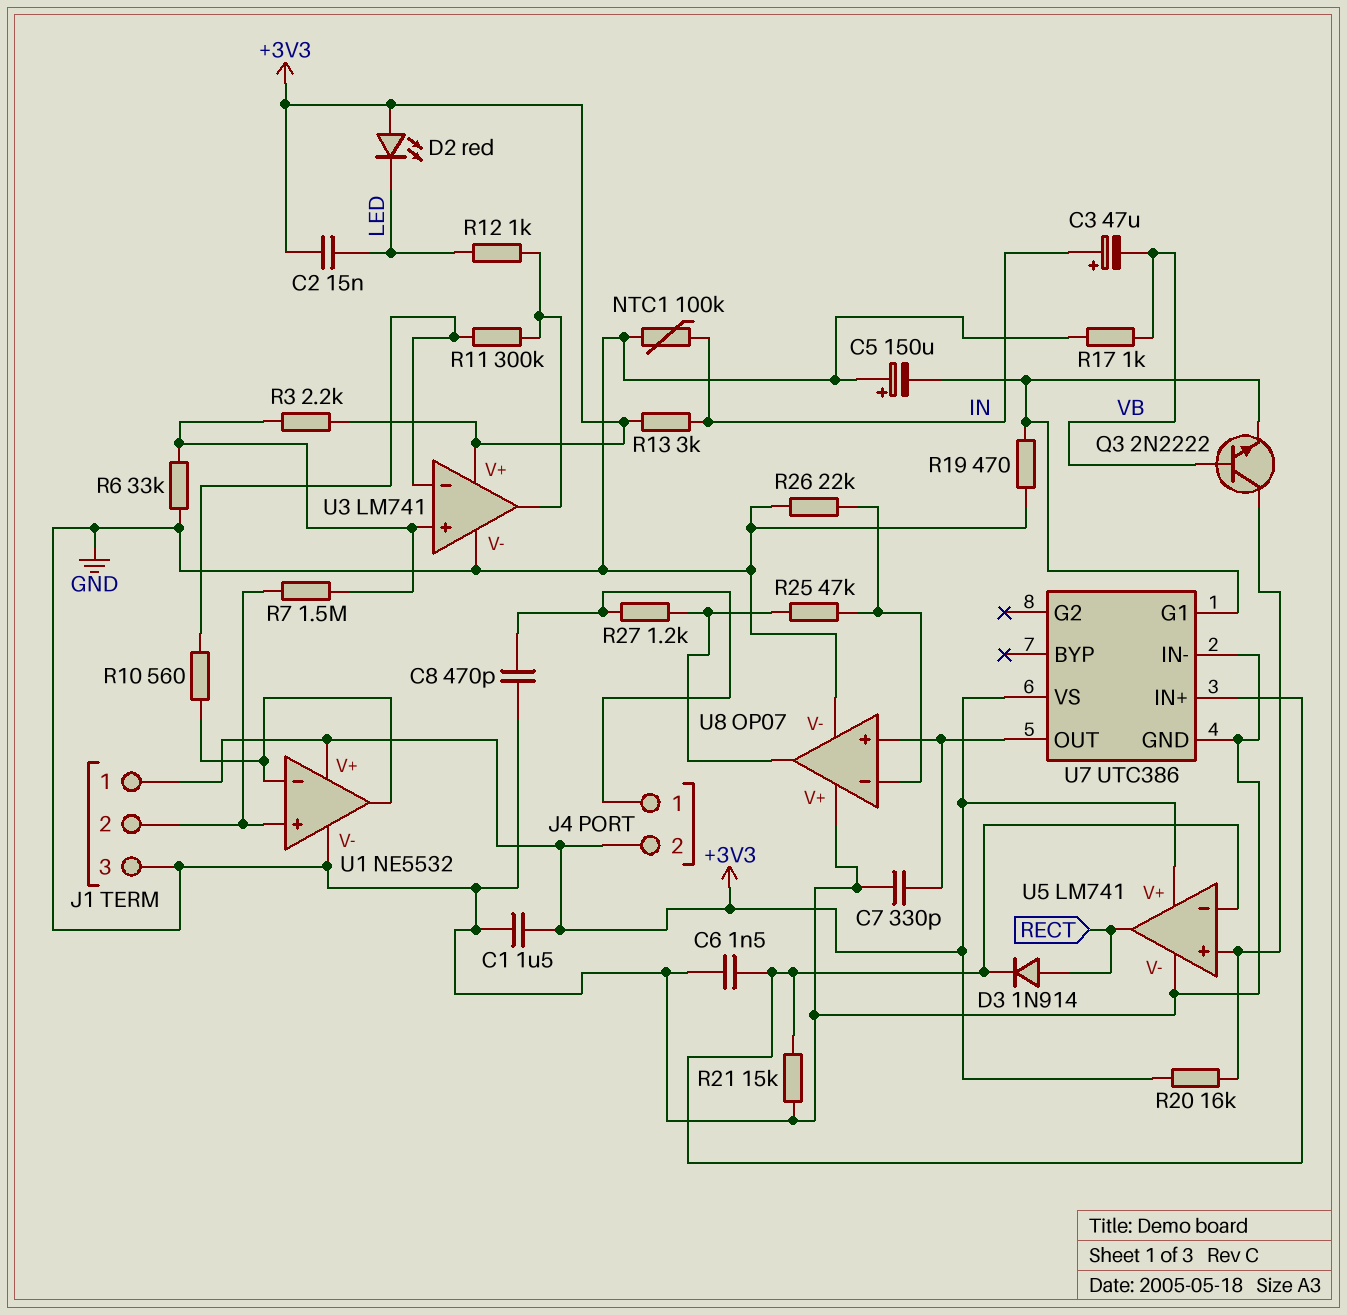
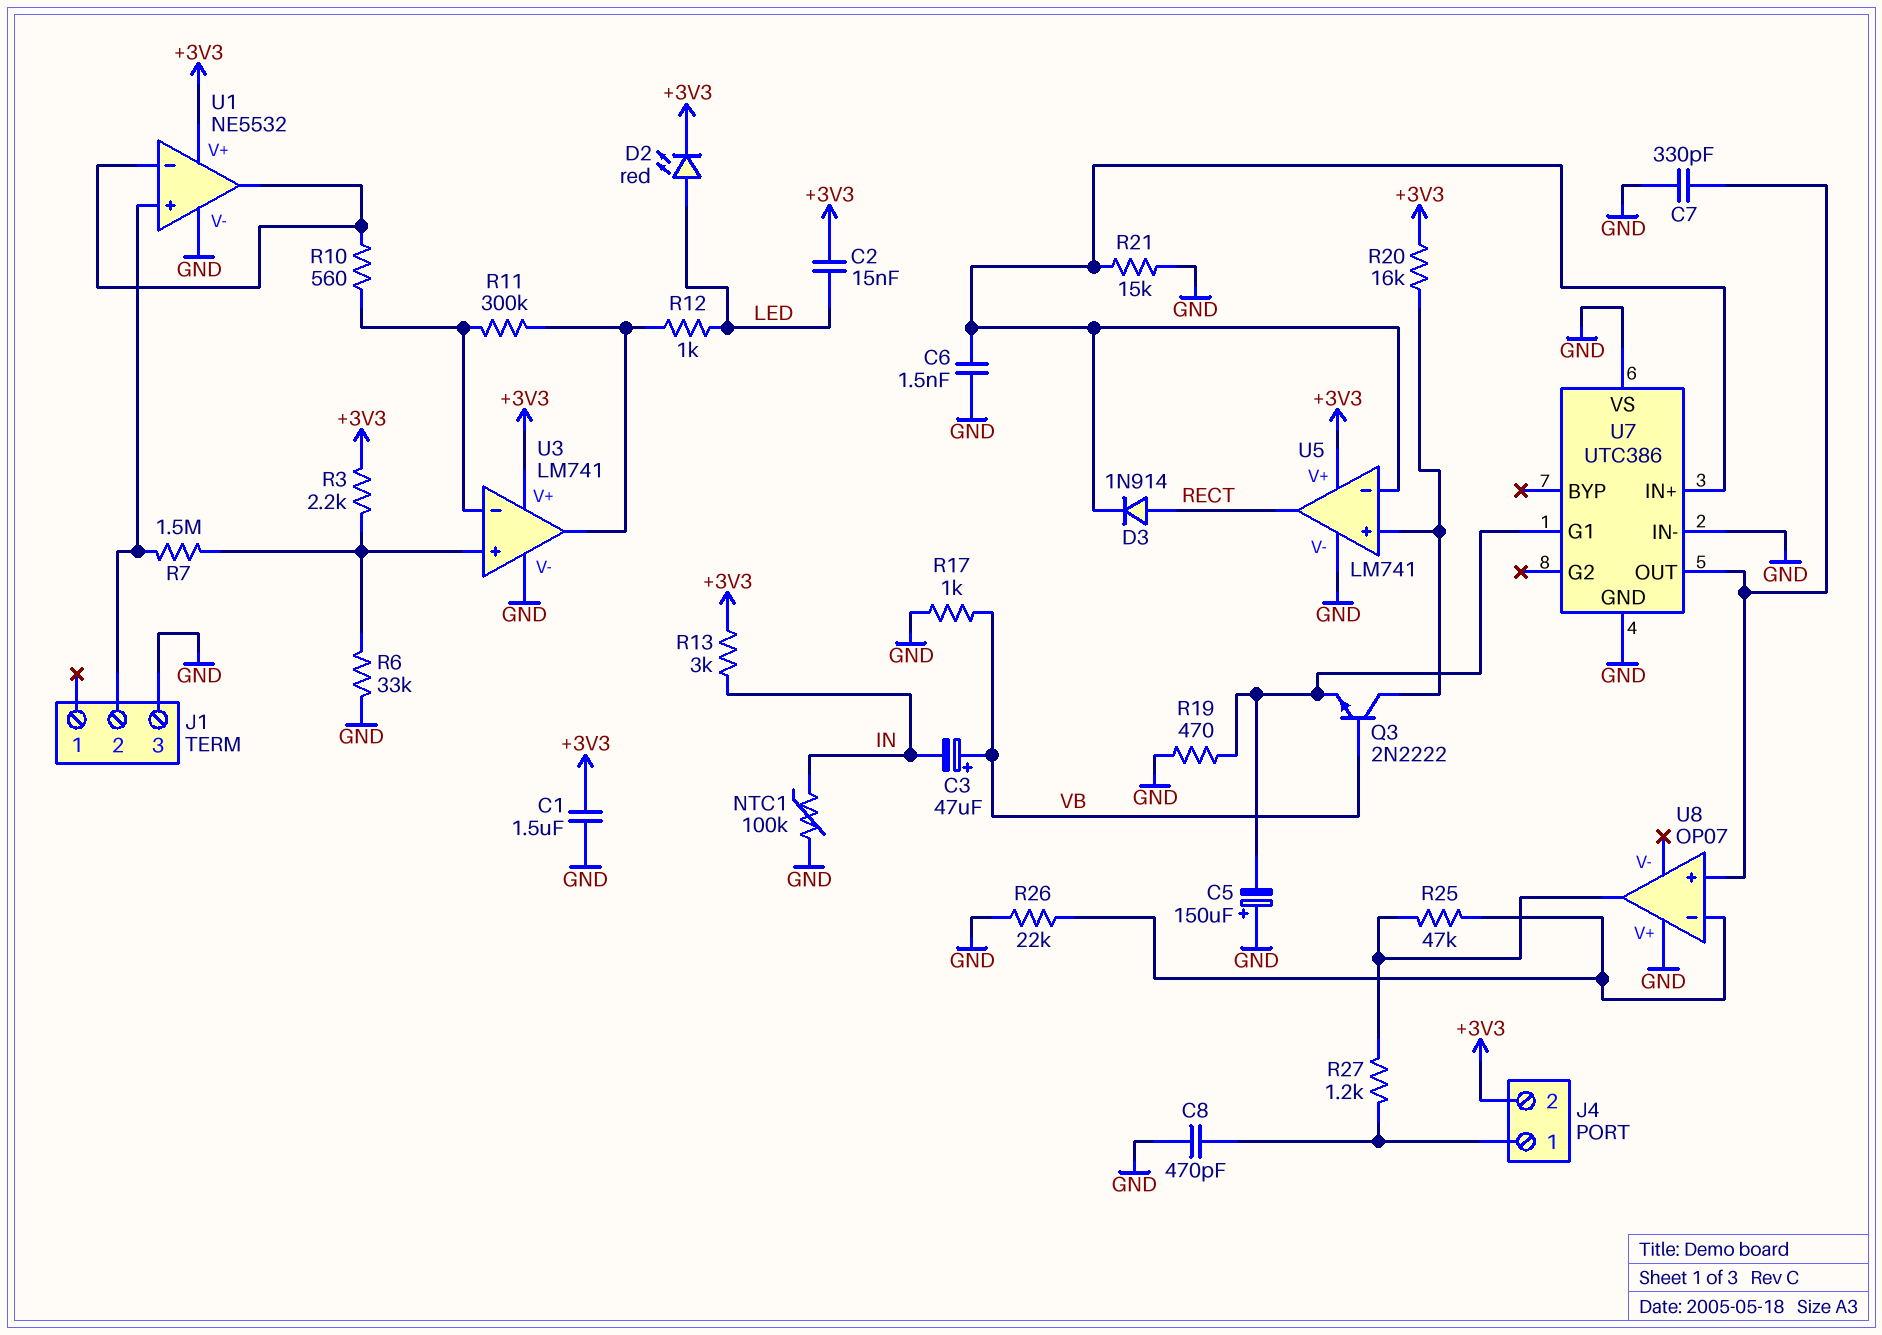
C3: 47uF (plus IN, minus VB) -> 47uF (plus VB, minus IN)
D2: LED red (A +3V3, K LED) -> LED red (A LED, K +3V3)
J1 pin 1: +3V3 -> none
U7 pin VS: +3V3 -> GND
U8 pin V-: GND -> none

